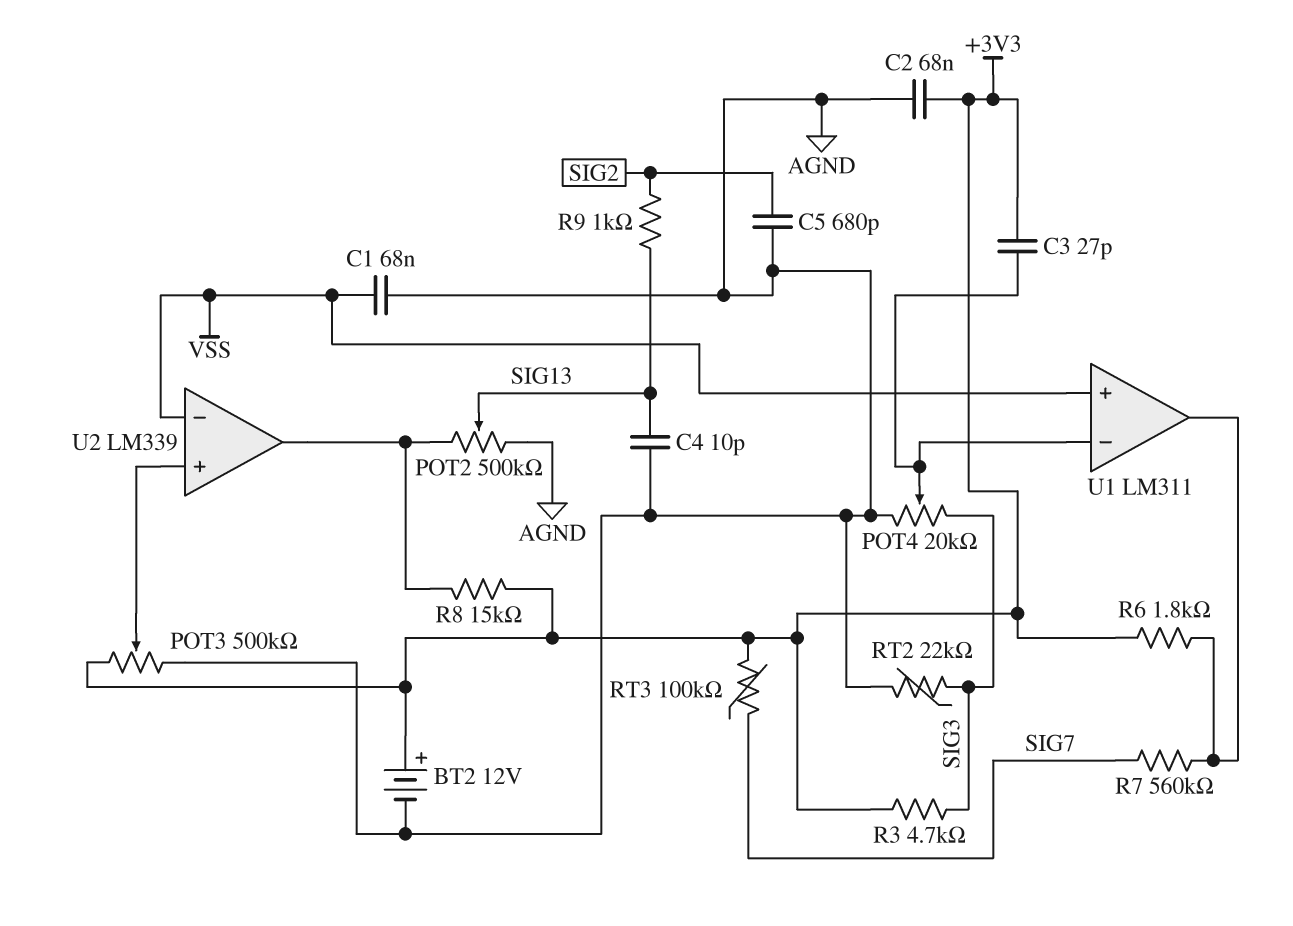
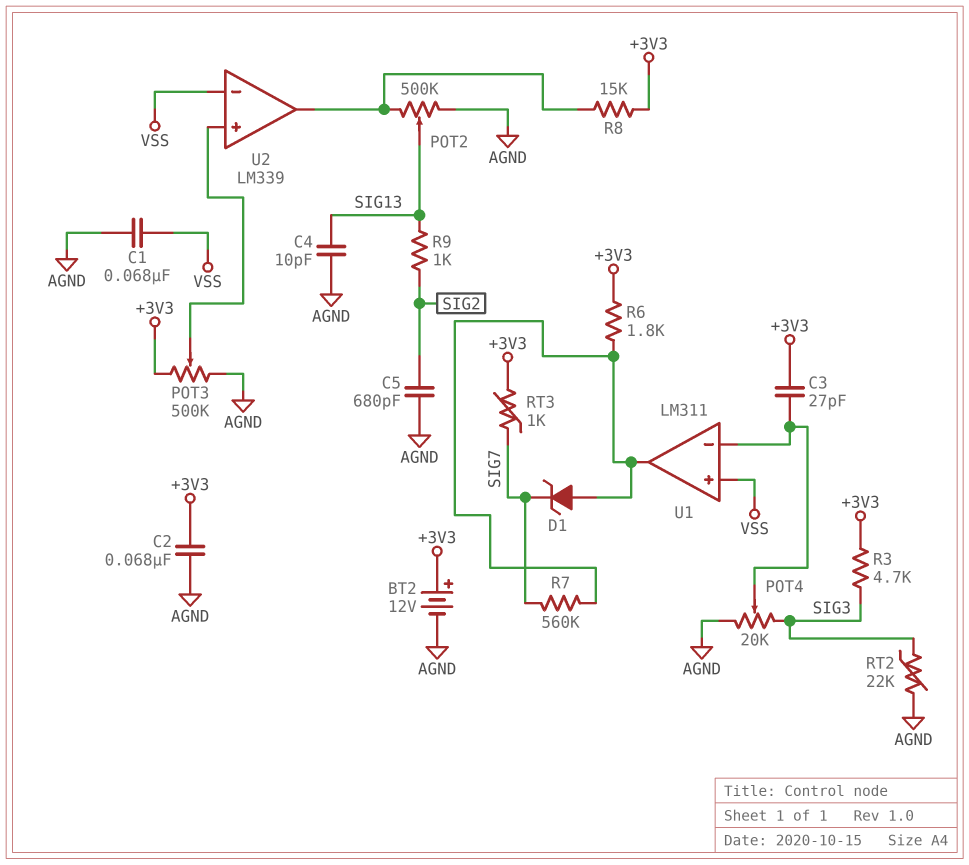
D1: none -> zener (A U1/out, K SIG7)
RT3: 100k (+3V3, SIG7) -> 1k (+3V3, SIG7)

